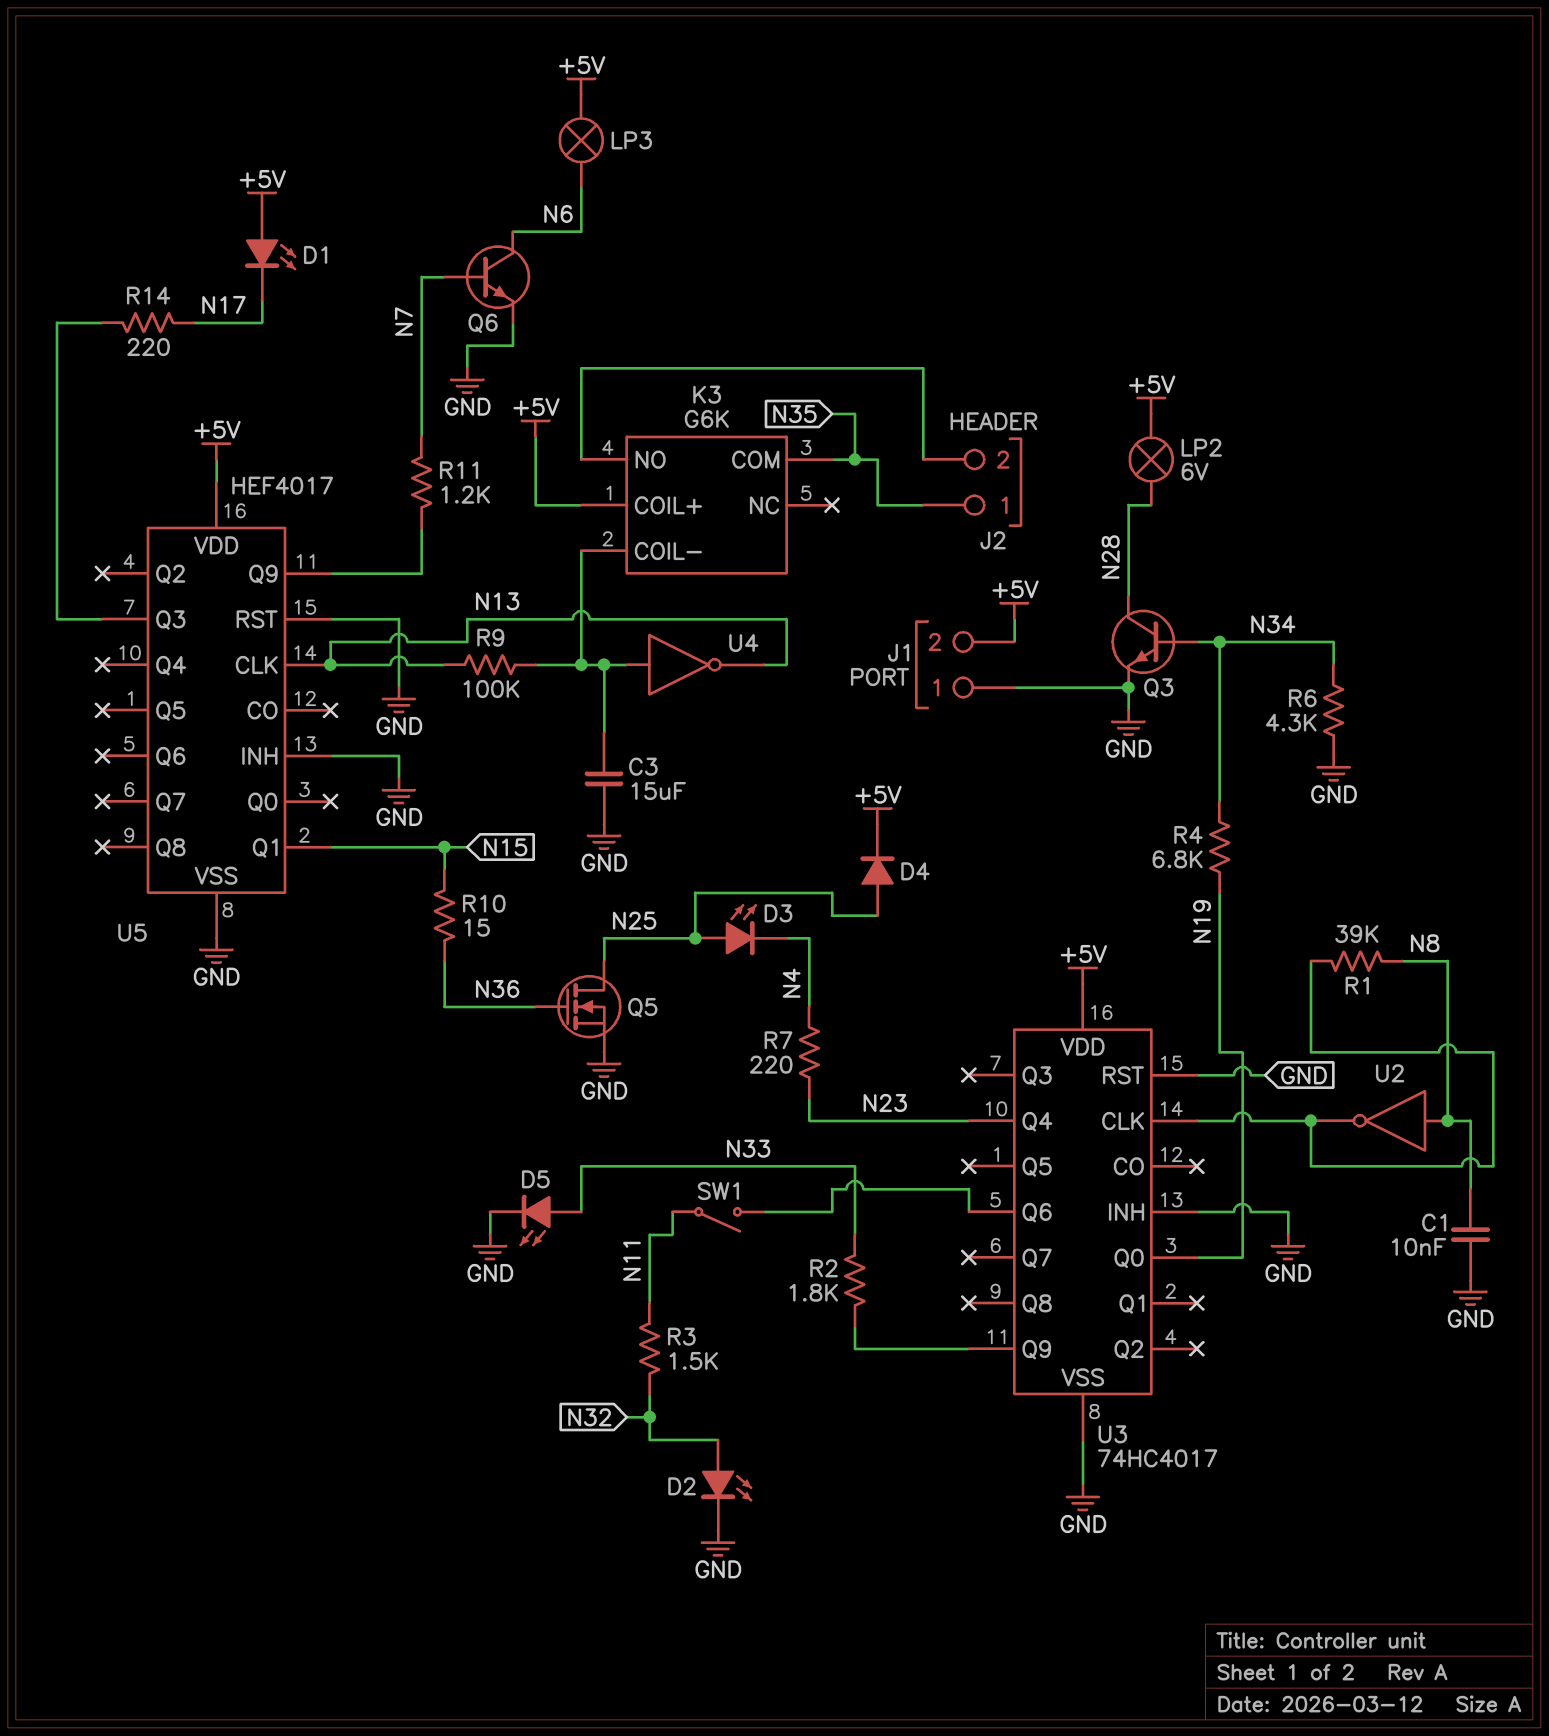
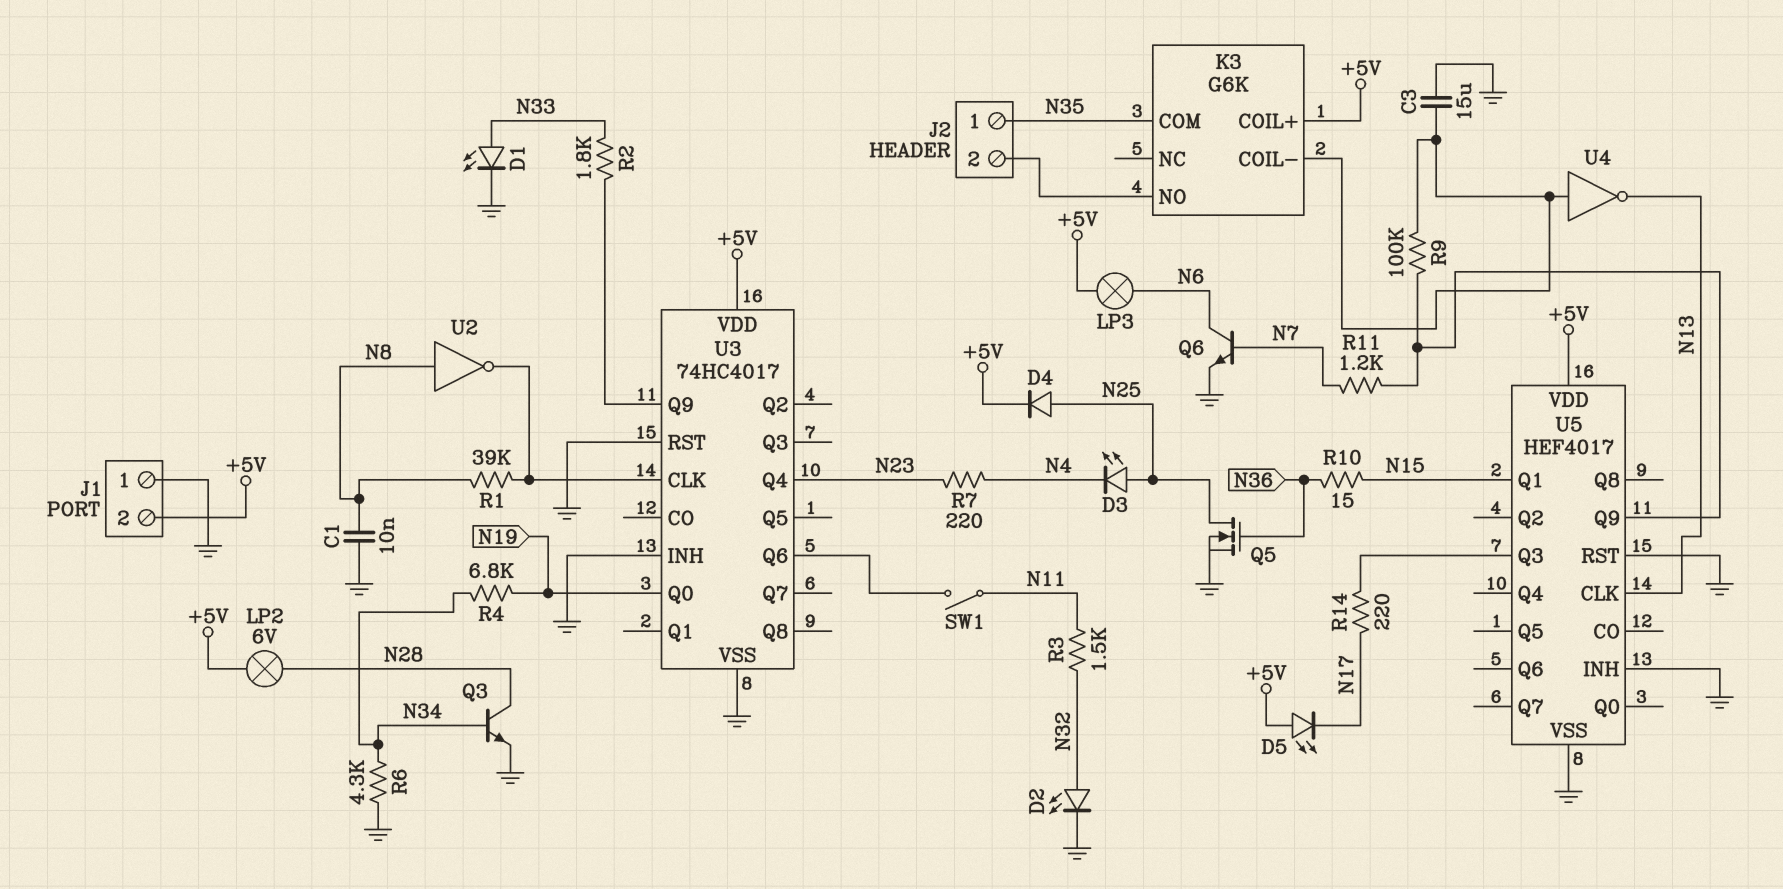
D1: LED (A +5V, K N17) -> LED (A N33, K GND)
D5: LED (A N33, K GND) -> LED (A +5V, K N17)
R9: 100k (K3/COIL-, N13) -> 100k (K3/COIL-, U5/Q9)

